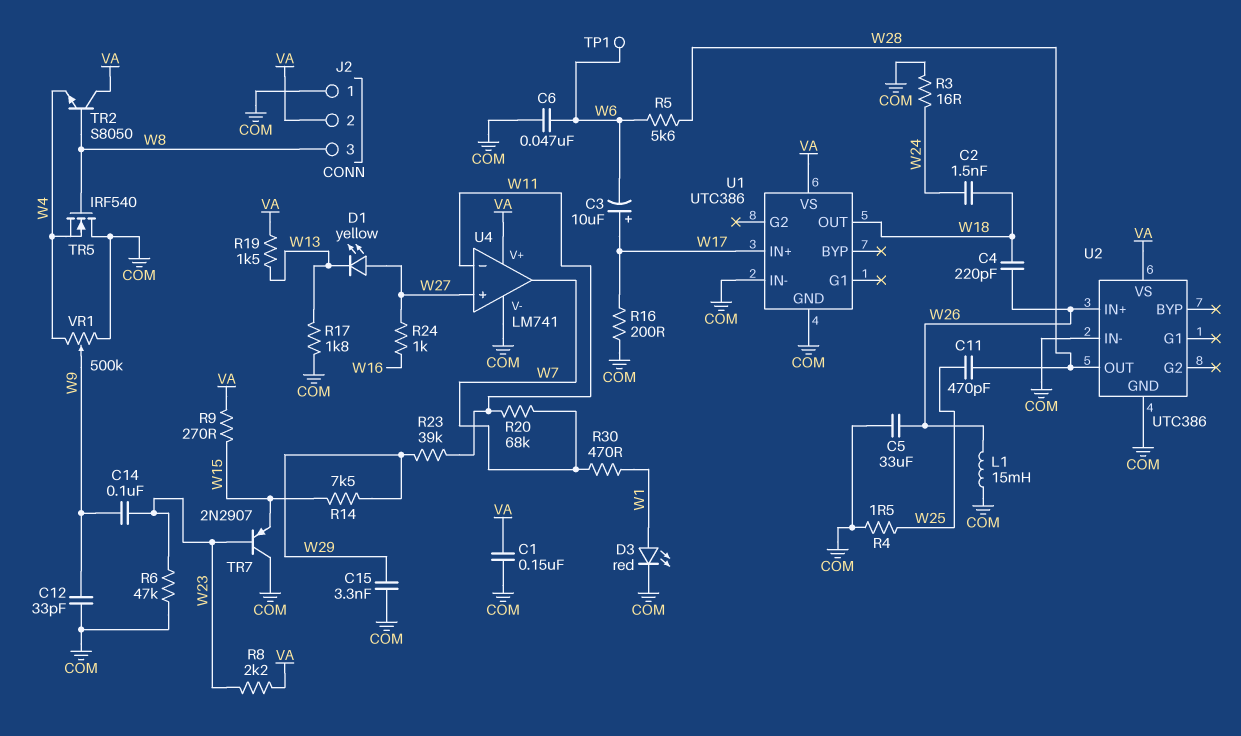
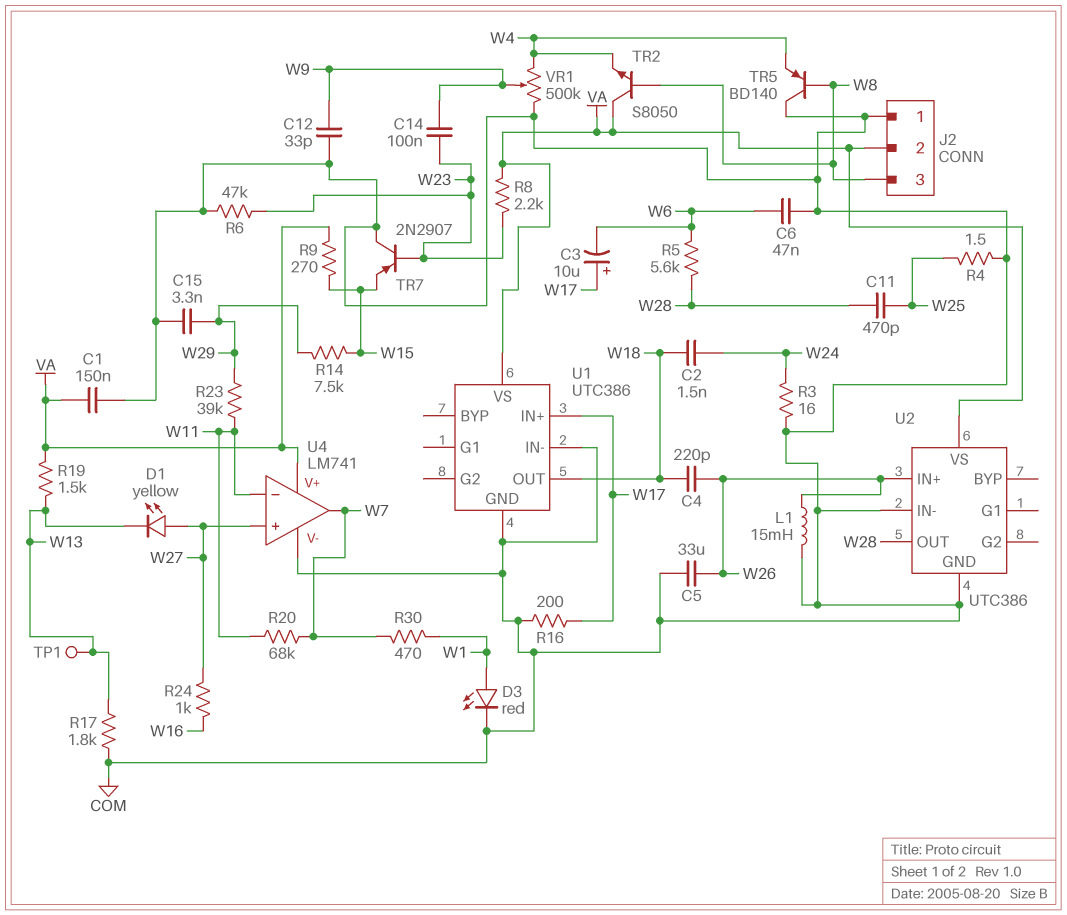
TP1: test point (W6) -> test point (W13)
TR5: NMOS IRF540 (G W8, D COM, S W4) -> PNP BD140 (B W8, C COM, E W4)

